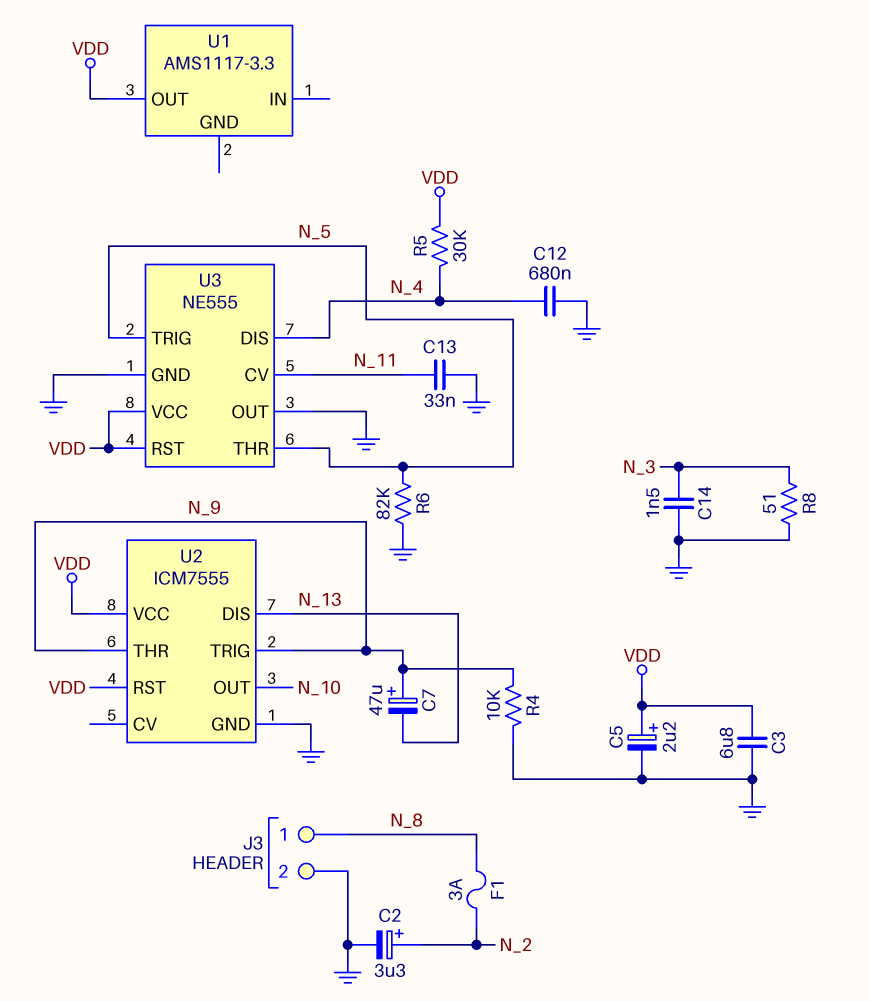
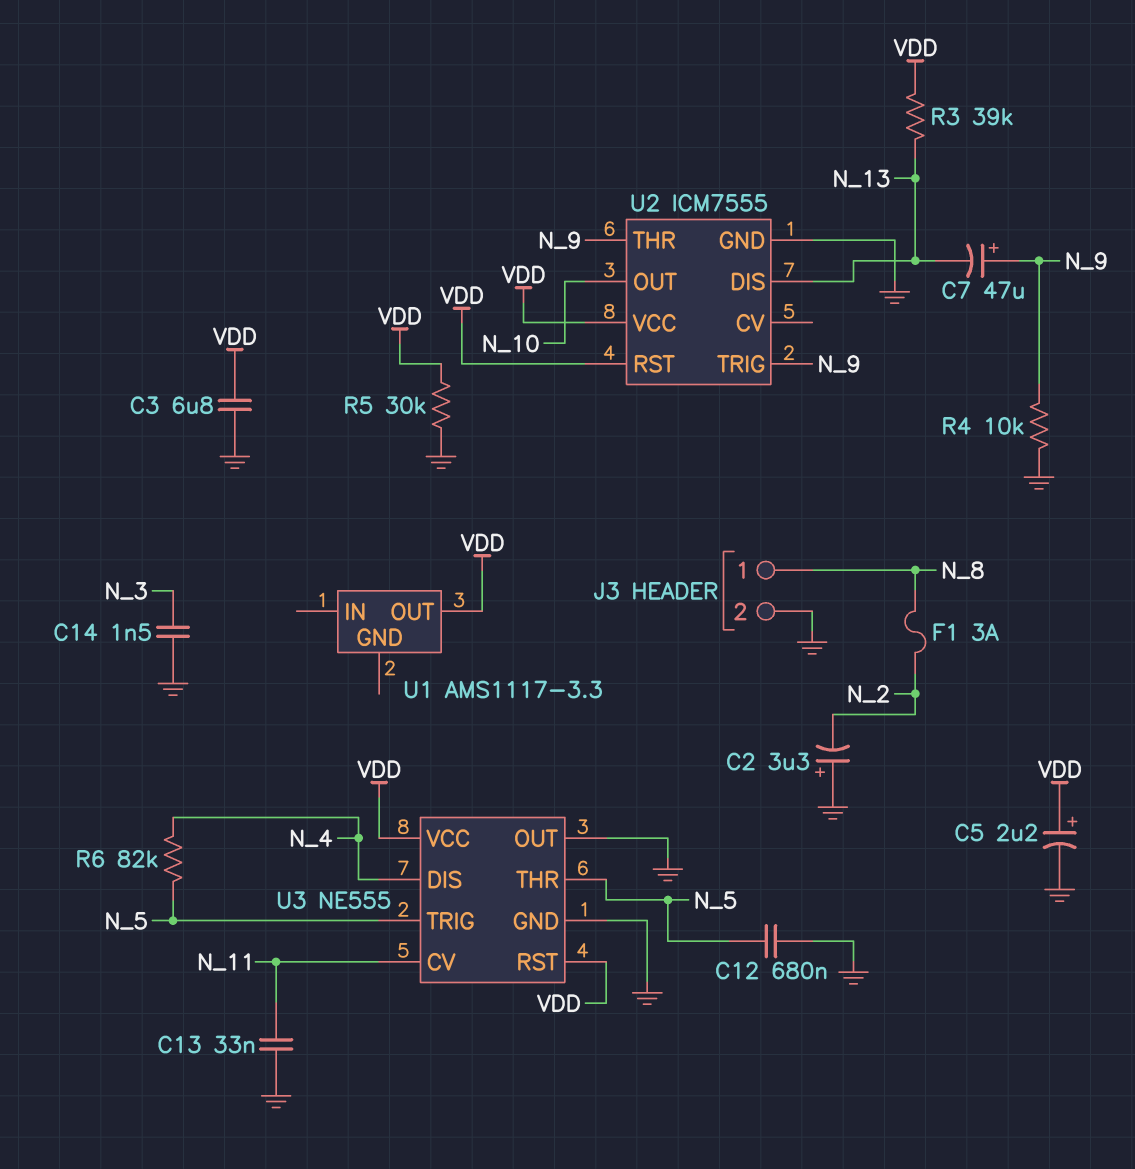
C2: 3.3uF (plus N_2, minus GND) -> 3.3uF (plus GND, minus N_2)
C12: 680nF (GND, N_4) -> 680nF (GND, N_5)
R3: none -> 39k (N_13, VDD)
R5: 30k (N_4, VDD) -> 30k (GND, VDD)
R6: 82k (GND, N_5) -> 82k (N_4, N_5)
R8: 51 (GND, N_3) -> none

